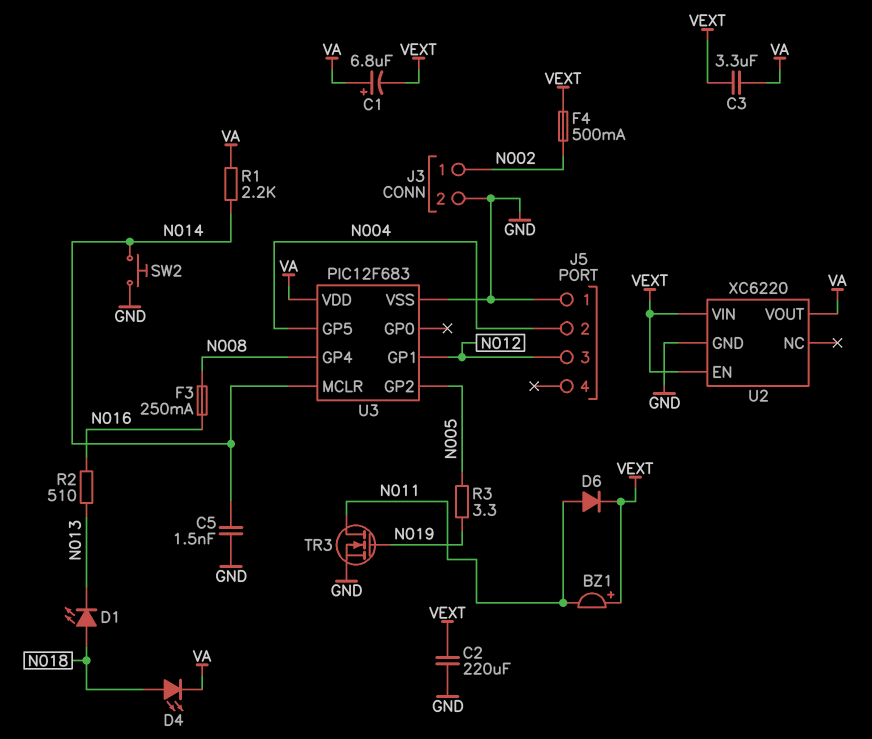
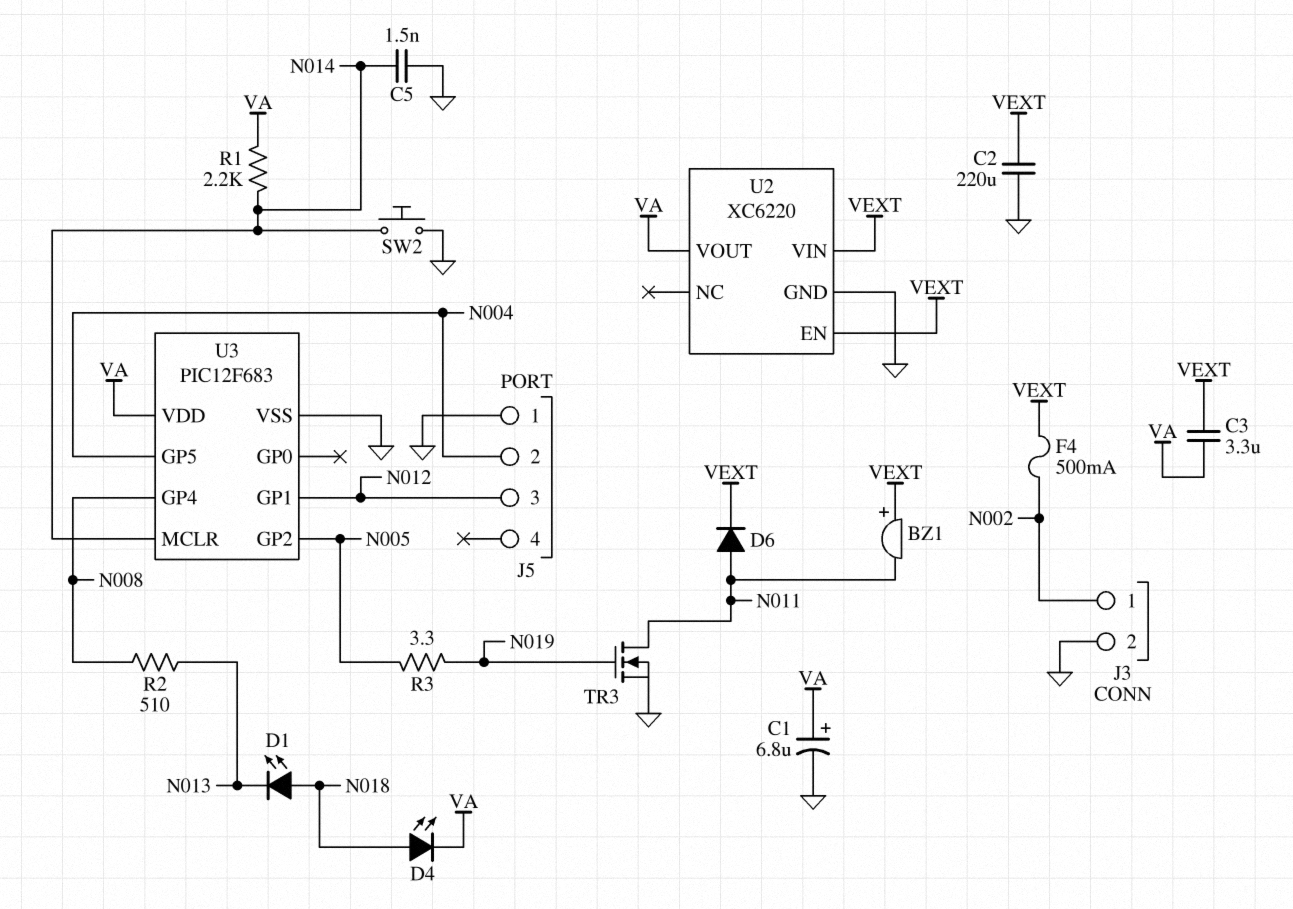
C1: 6.8uF (plus VA, minus VEXT) -> 6.8uF (plus VA, minus GND)
F3: 250mA (N008, N016) -> none
R2: 510 (N013, N016) -> 510 (N008, N013)

